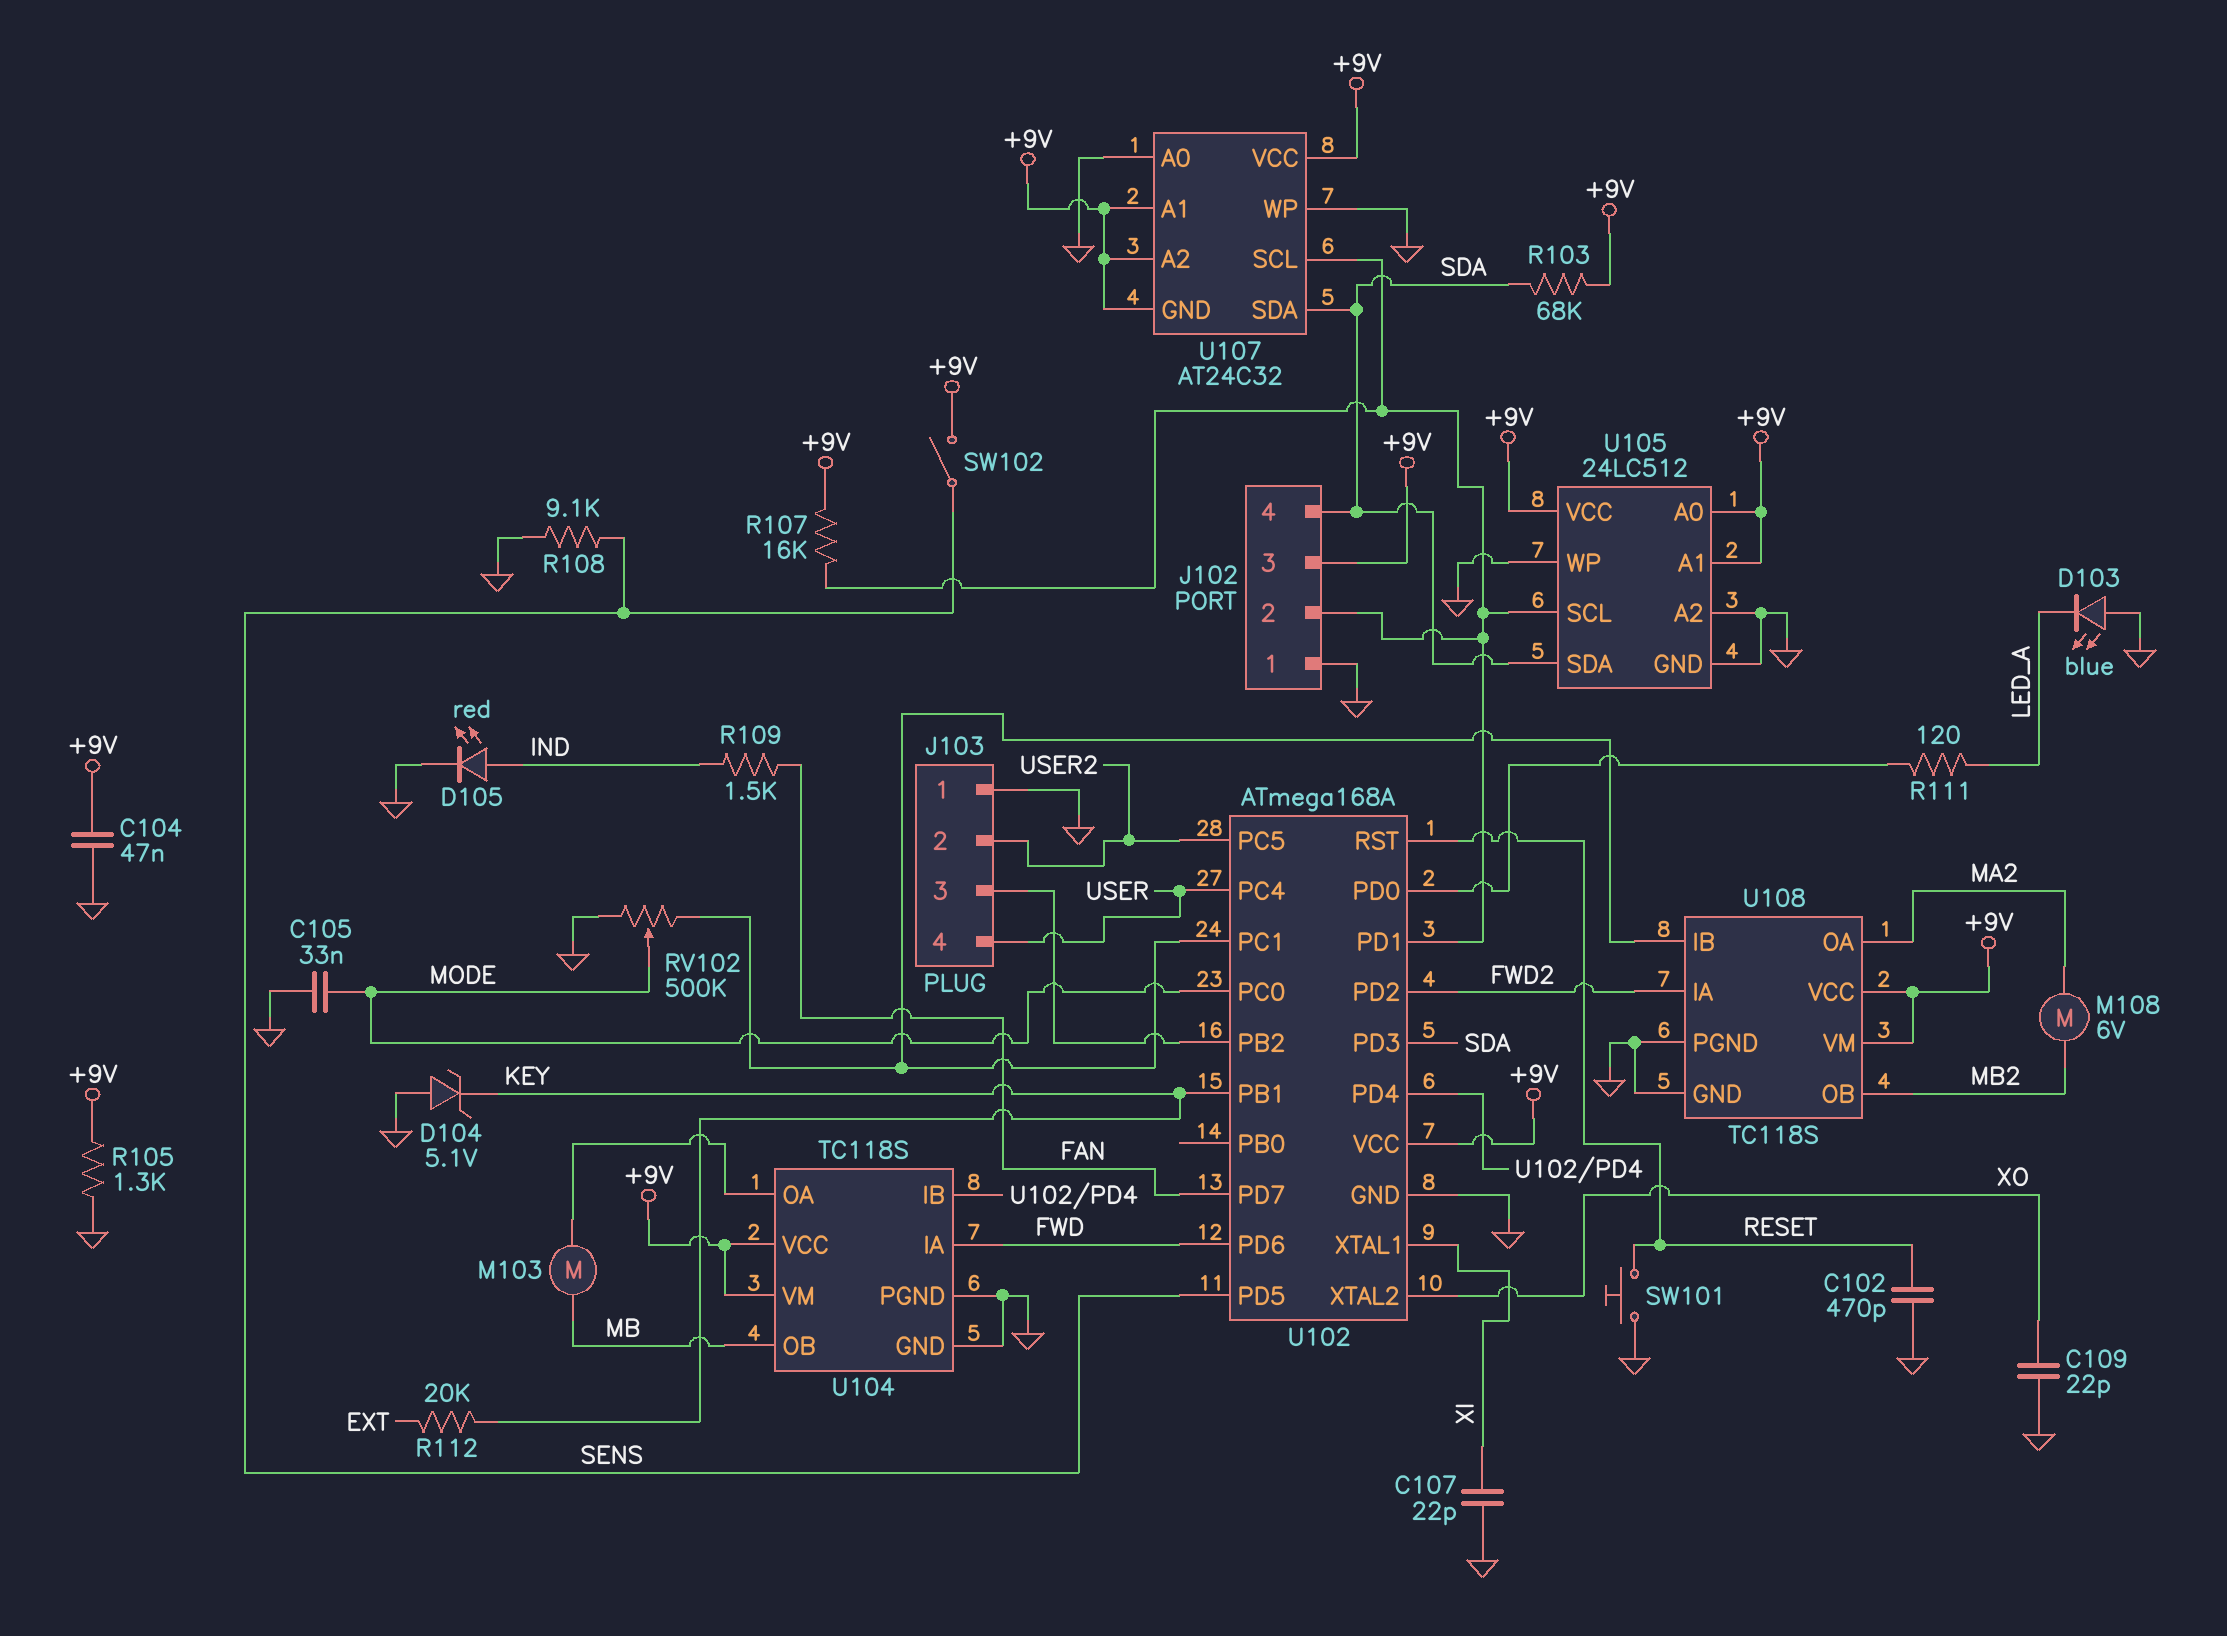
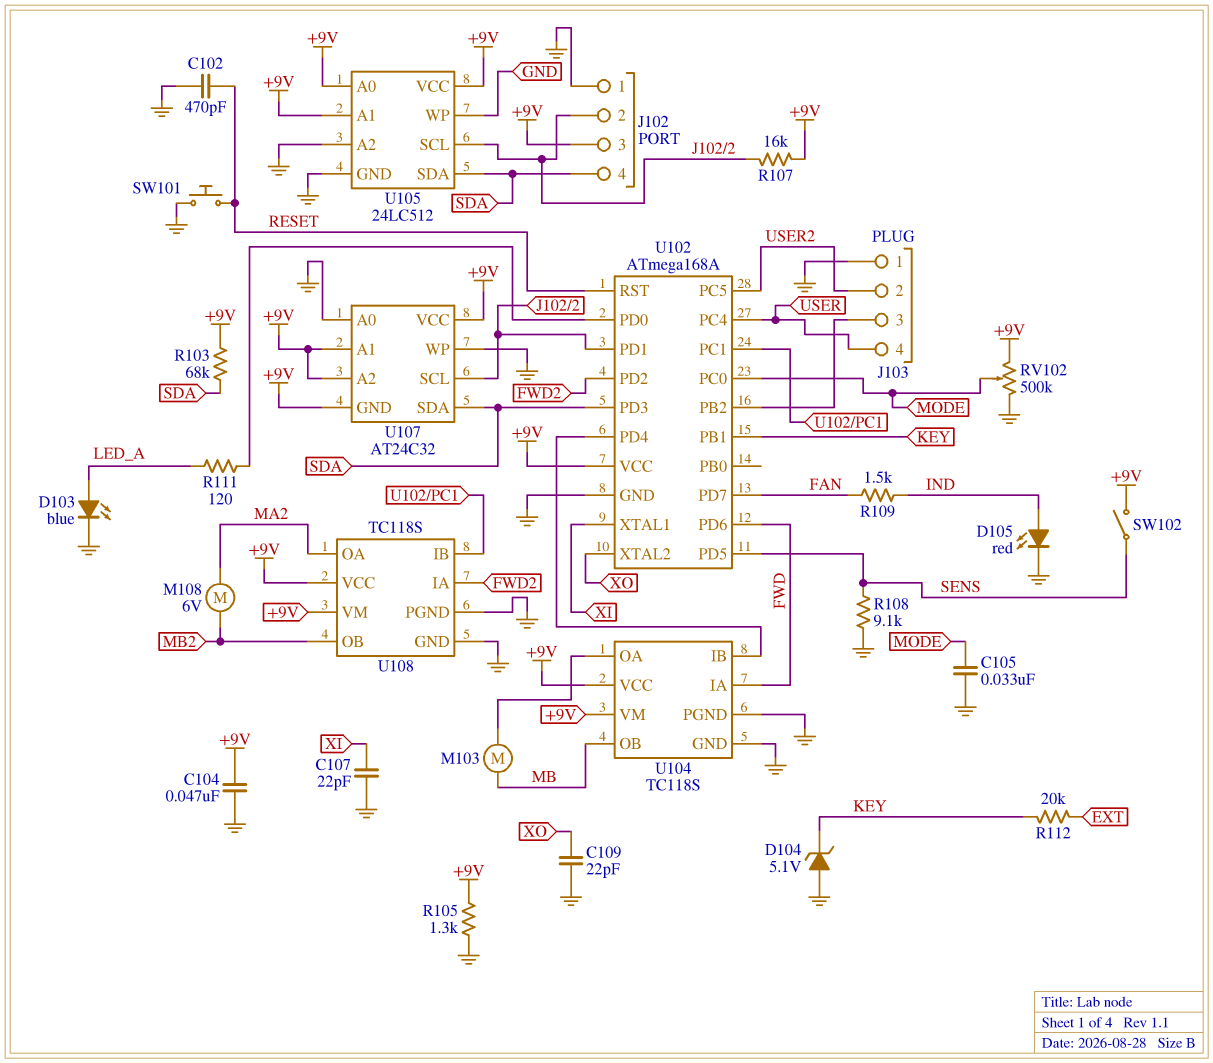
D103: LED blue (A GND, K LED_A) -> LED blue (A LED_A, K GND)
RV102: 500k (GND, U102/PC1, wiper MODE) -> 500k (+9V, GND, wiper MODE)

